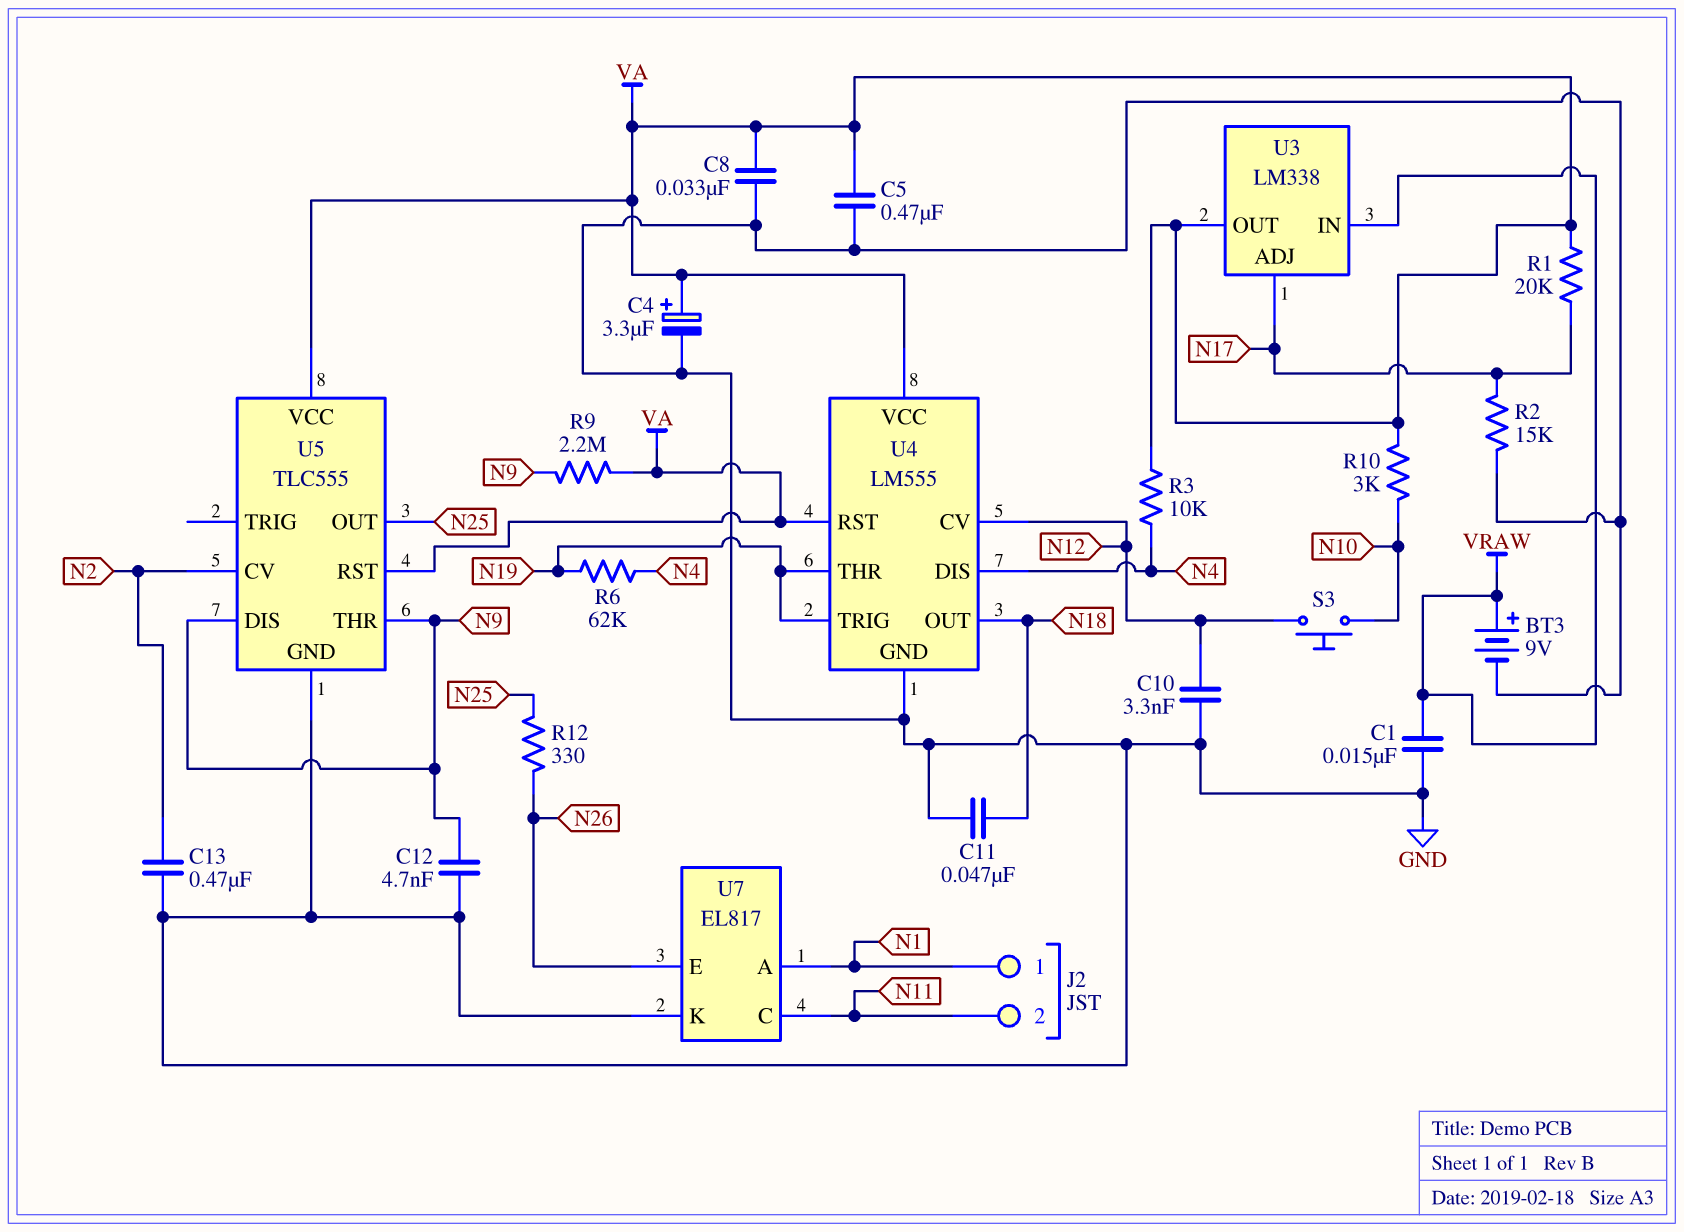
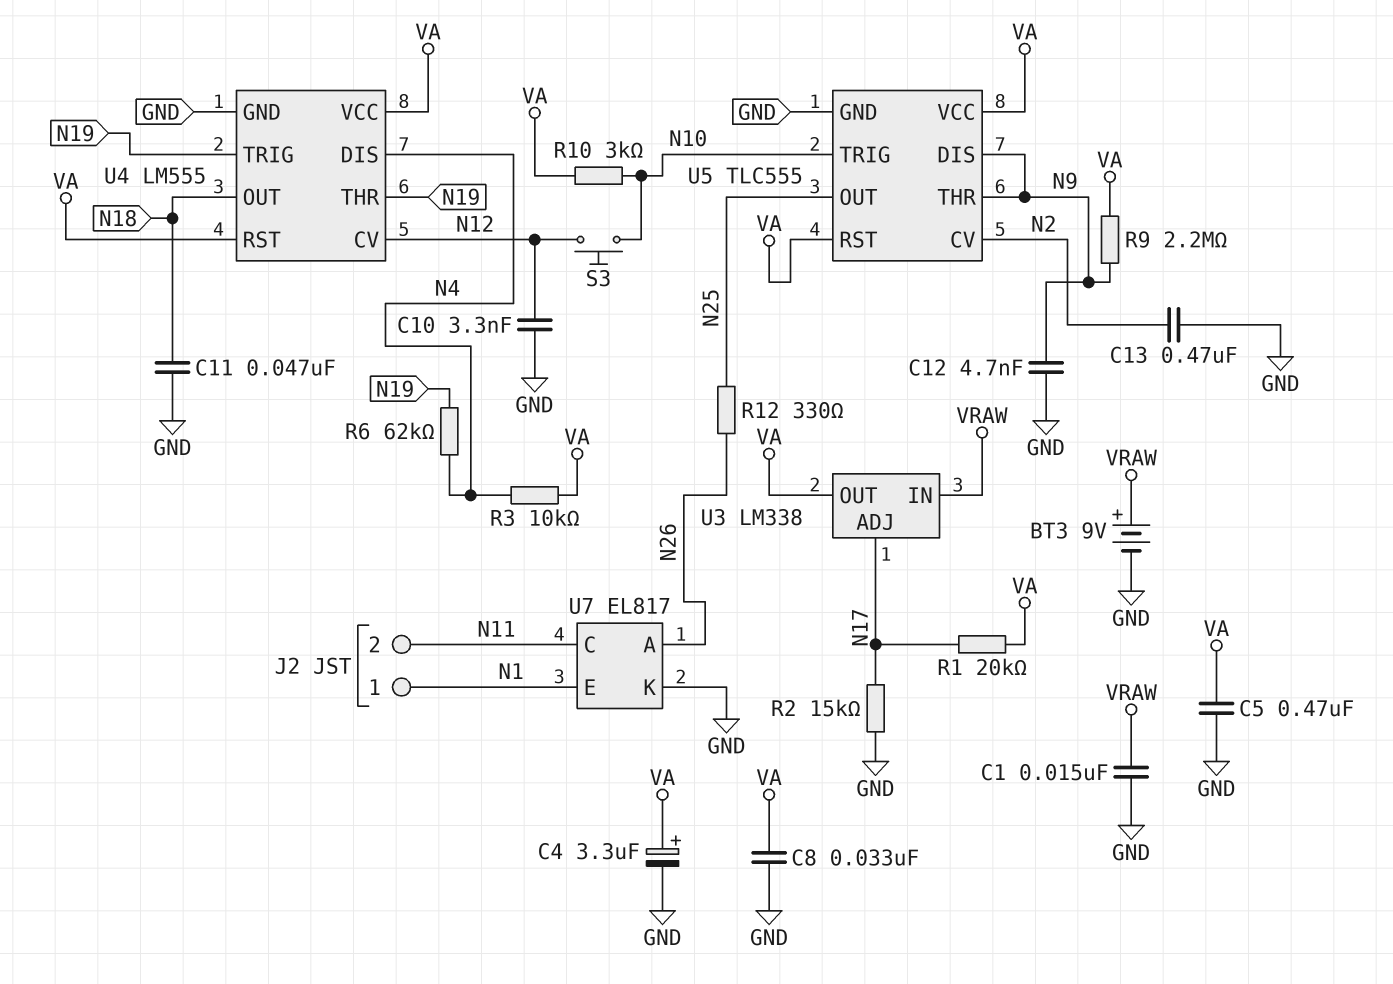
U5 pin TRIG: none -> N10
U7 pin A: N1 -> N26
U7 pin E: N26 -> N1

